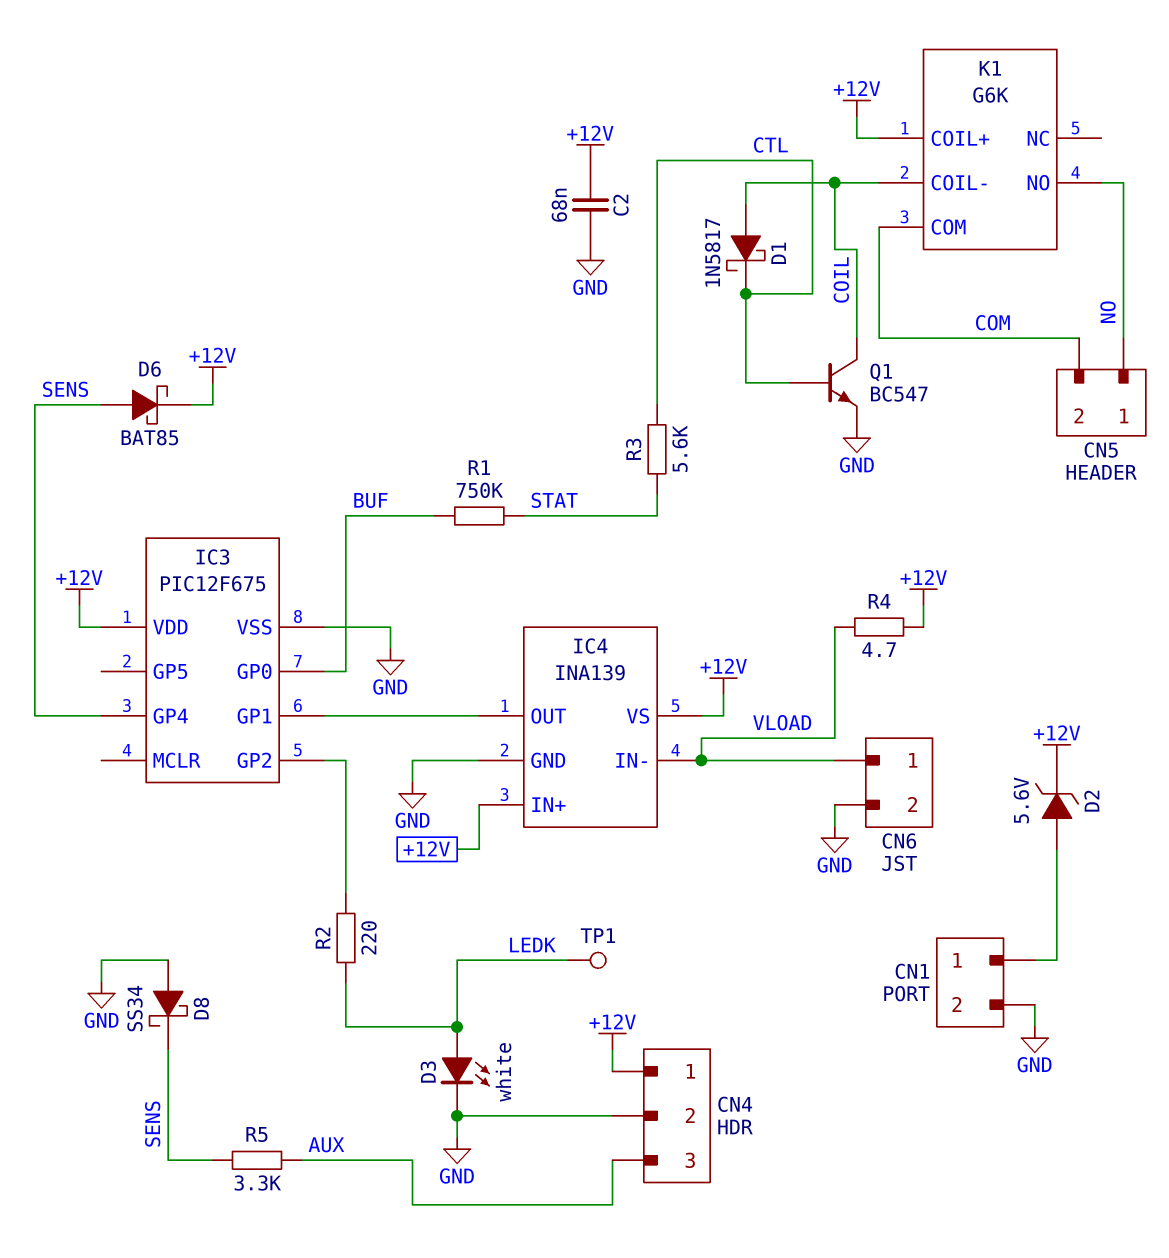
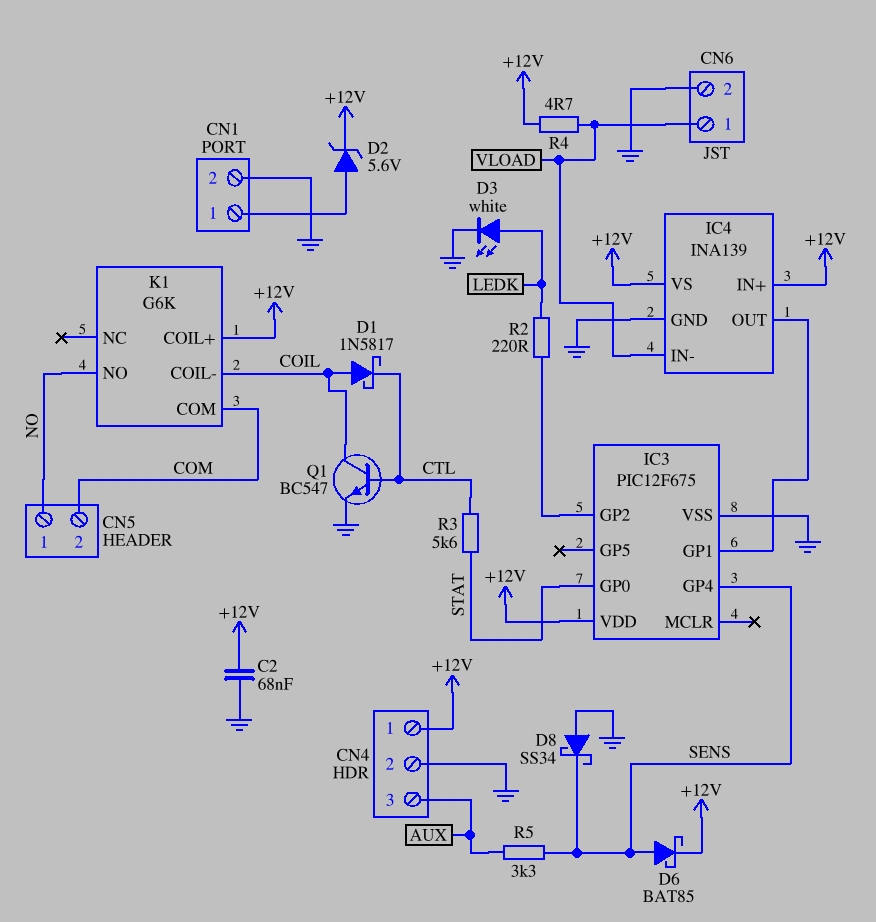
IC3 pin GP0: BUF -> STAT
R1: 750k (BUF, STAT) -> none
TP1: test point (LEDK) -> none

